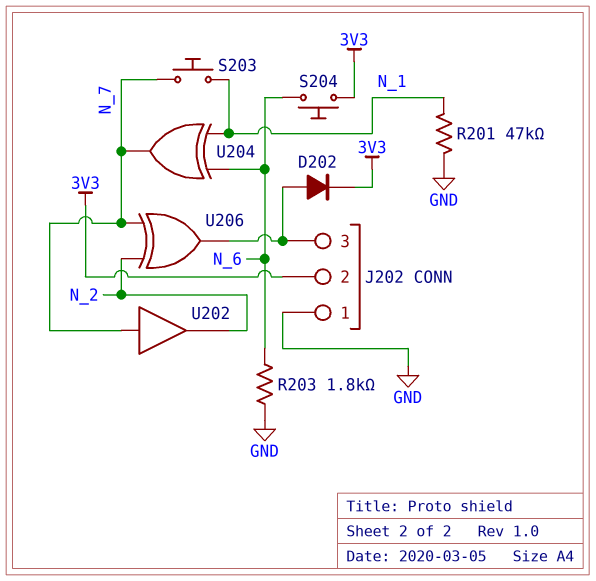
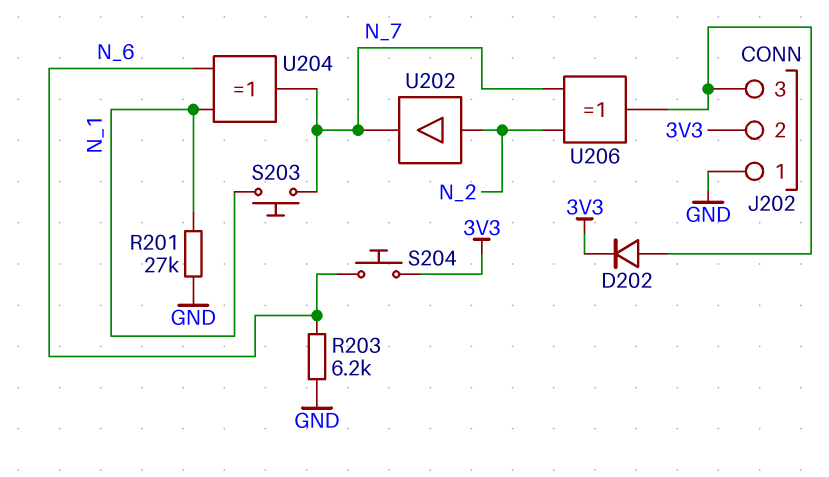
R201: 47k (GND, N_1) -> 27k (GND, N_1)
R203: 1.8k (GND, N_6) -> 6.2k (GND, N_6)
U202: buffer (in N_7, out N_2) -> buffer (in N_2, out N_7)

